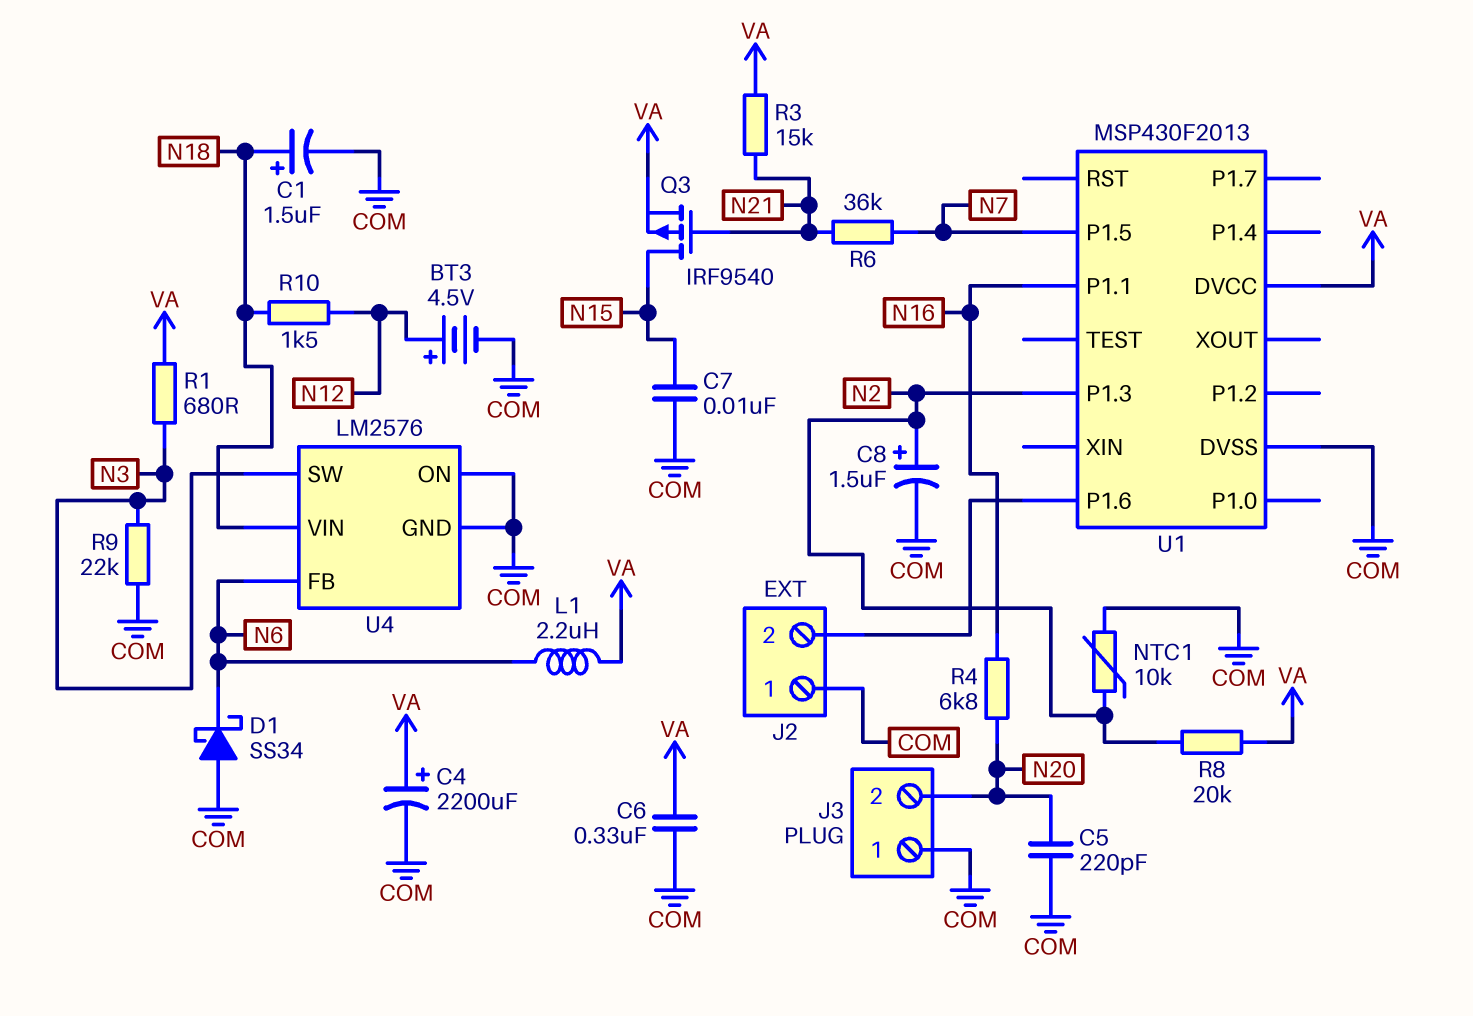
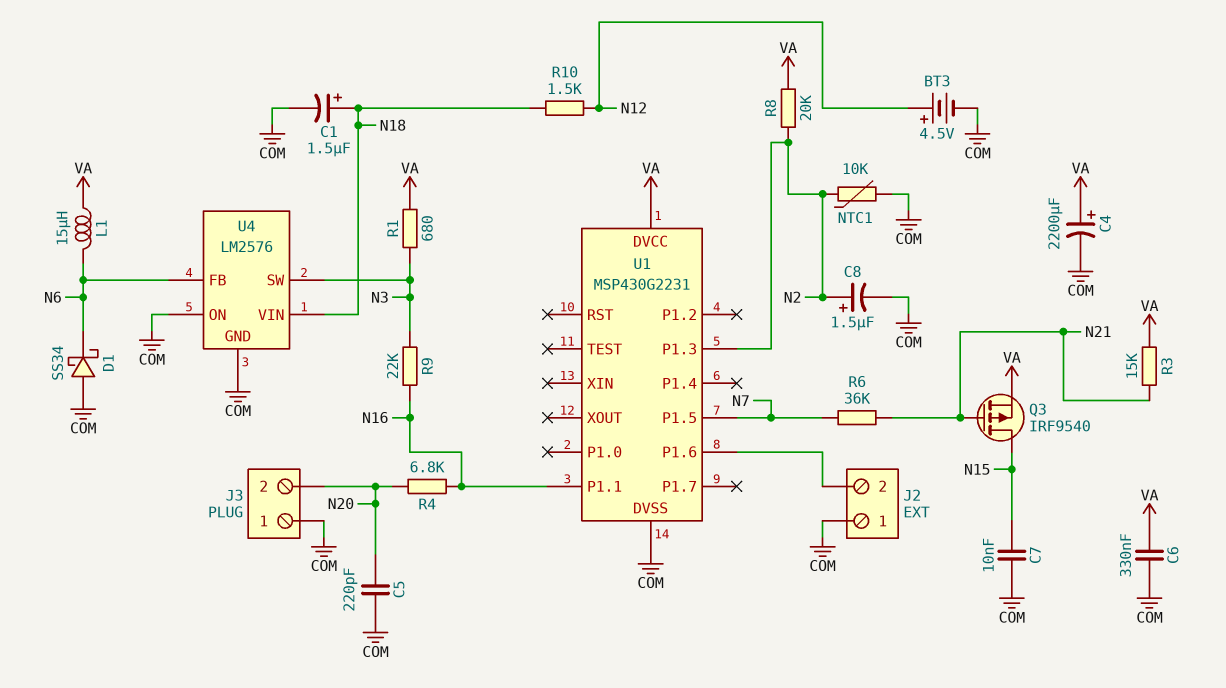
L1: 2.2uH (N6, VA) -> 15uH (N6, VA)
R9: 22k (COM, N3) -> 22k (N3, N16)
U1: MSP430F2013 -> MSP430G2231

